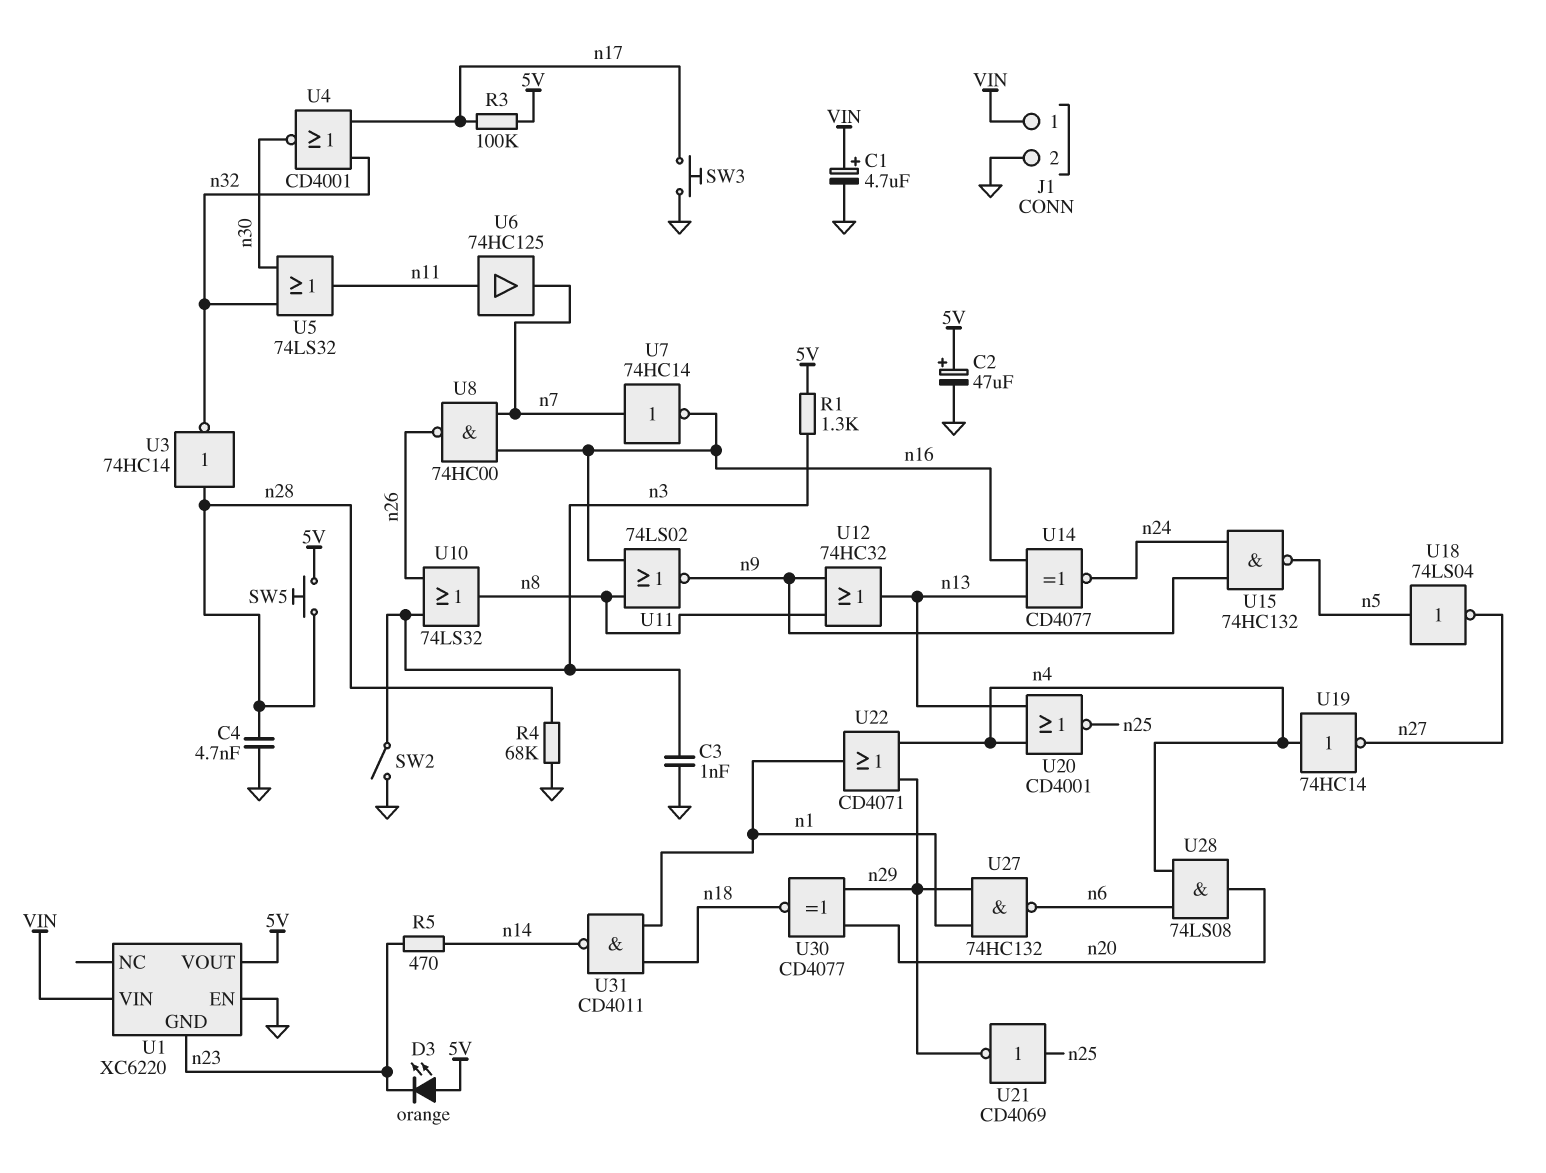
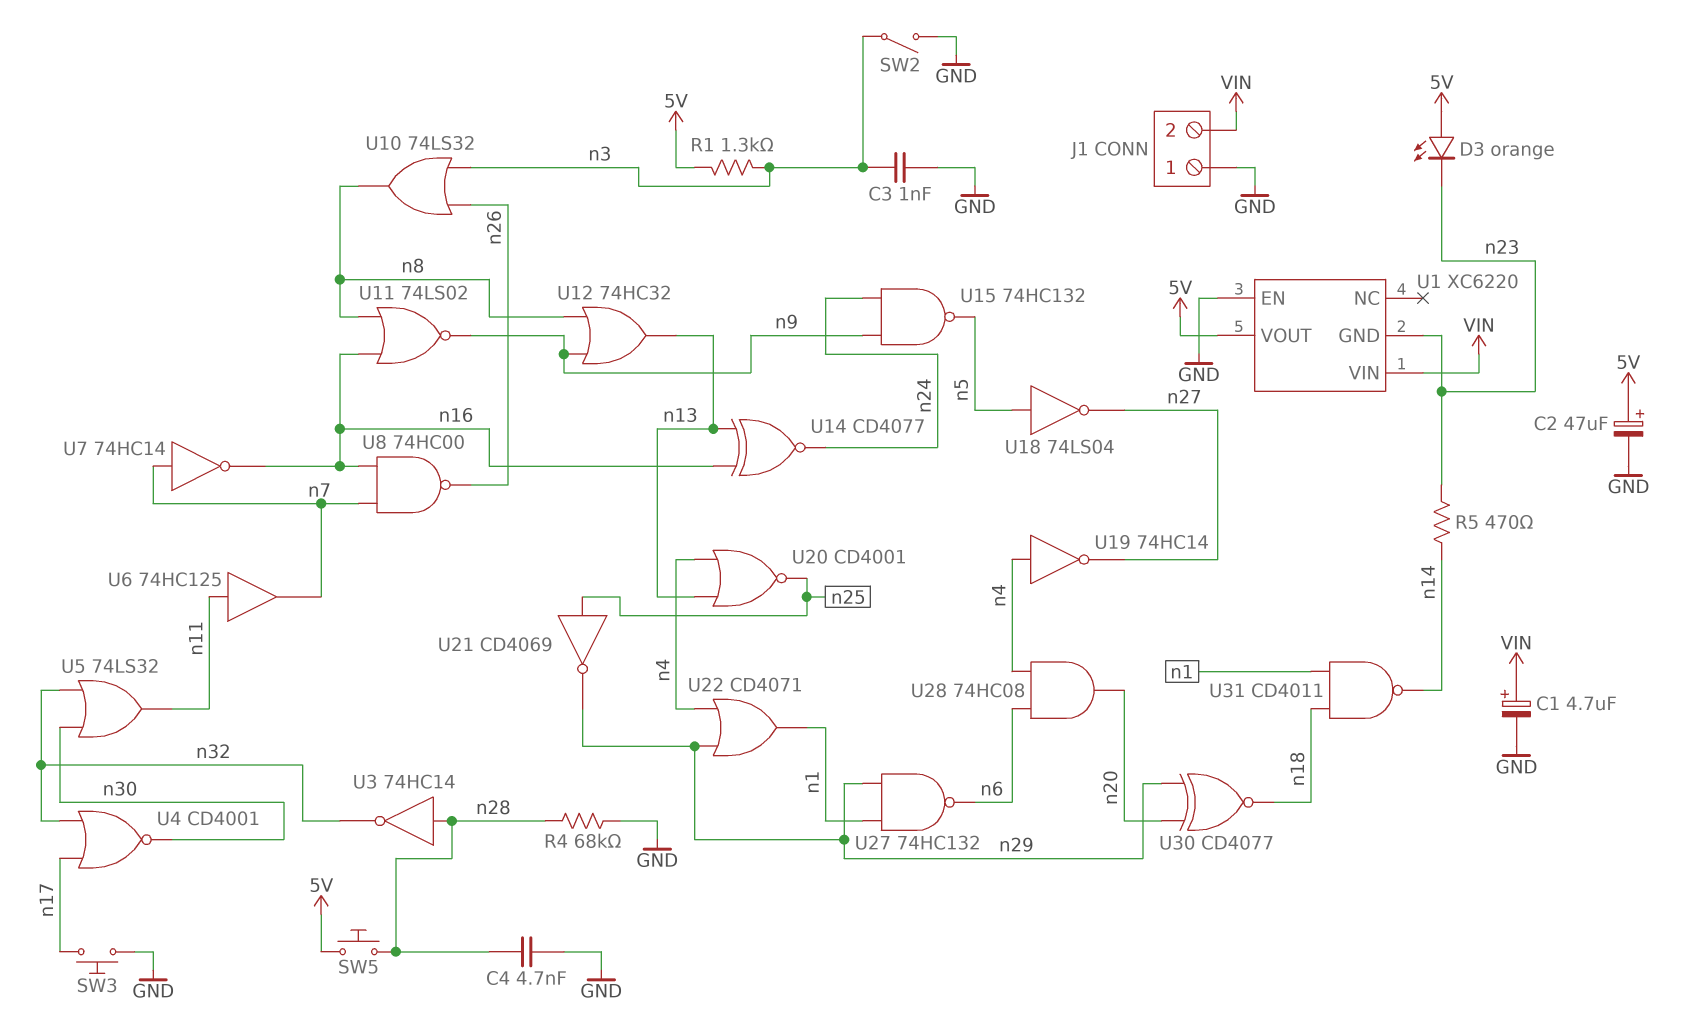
J1 pin 1: VIN -> GND
J1 pin 2: GND -> VIN
R3: 100k (5V, n17) -> none
U28: AND 74LS08 (in n4, in n6, out n20) -> AND 74HC08 (in n4, in n6, out n20)

